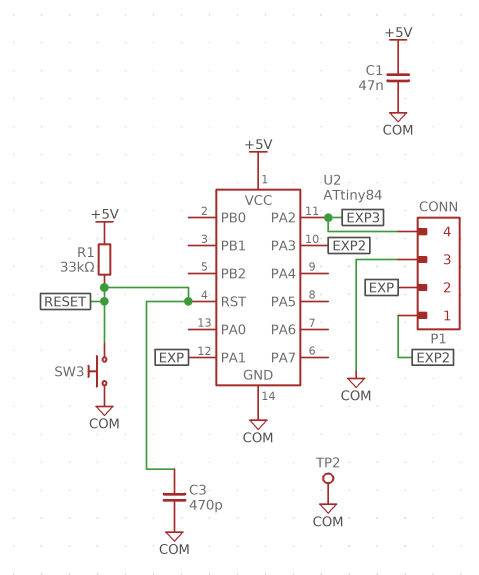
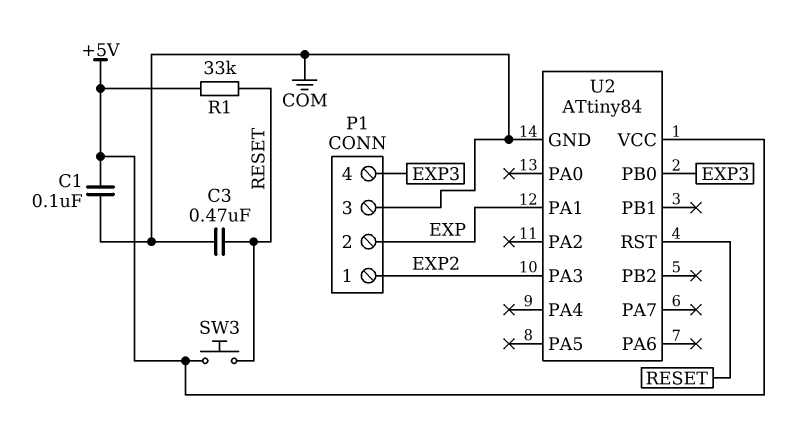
C1: 47nF (+5V, COM) -> 100nF (+5V, COM)
C3: 470pF (COM, RESET) -> 470nF (COM, RESET)
SW3: button (COM, RESET) -> button (+5V, RESET)
TP2: test point (COM) -> none
U2 pin PA2: EXP3 -> none
U2 pin PB0: none -> EXP3

